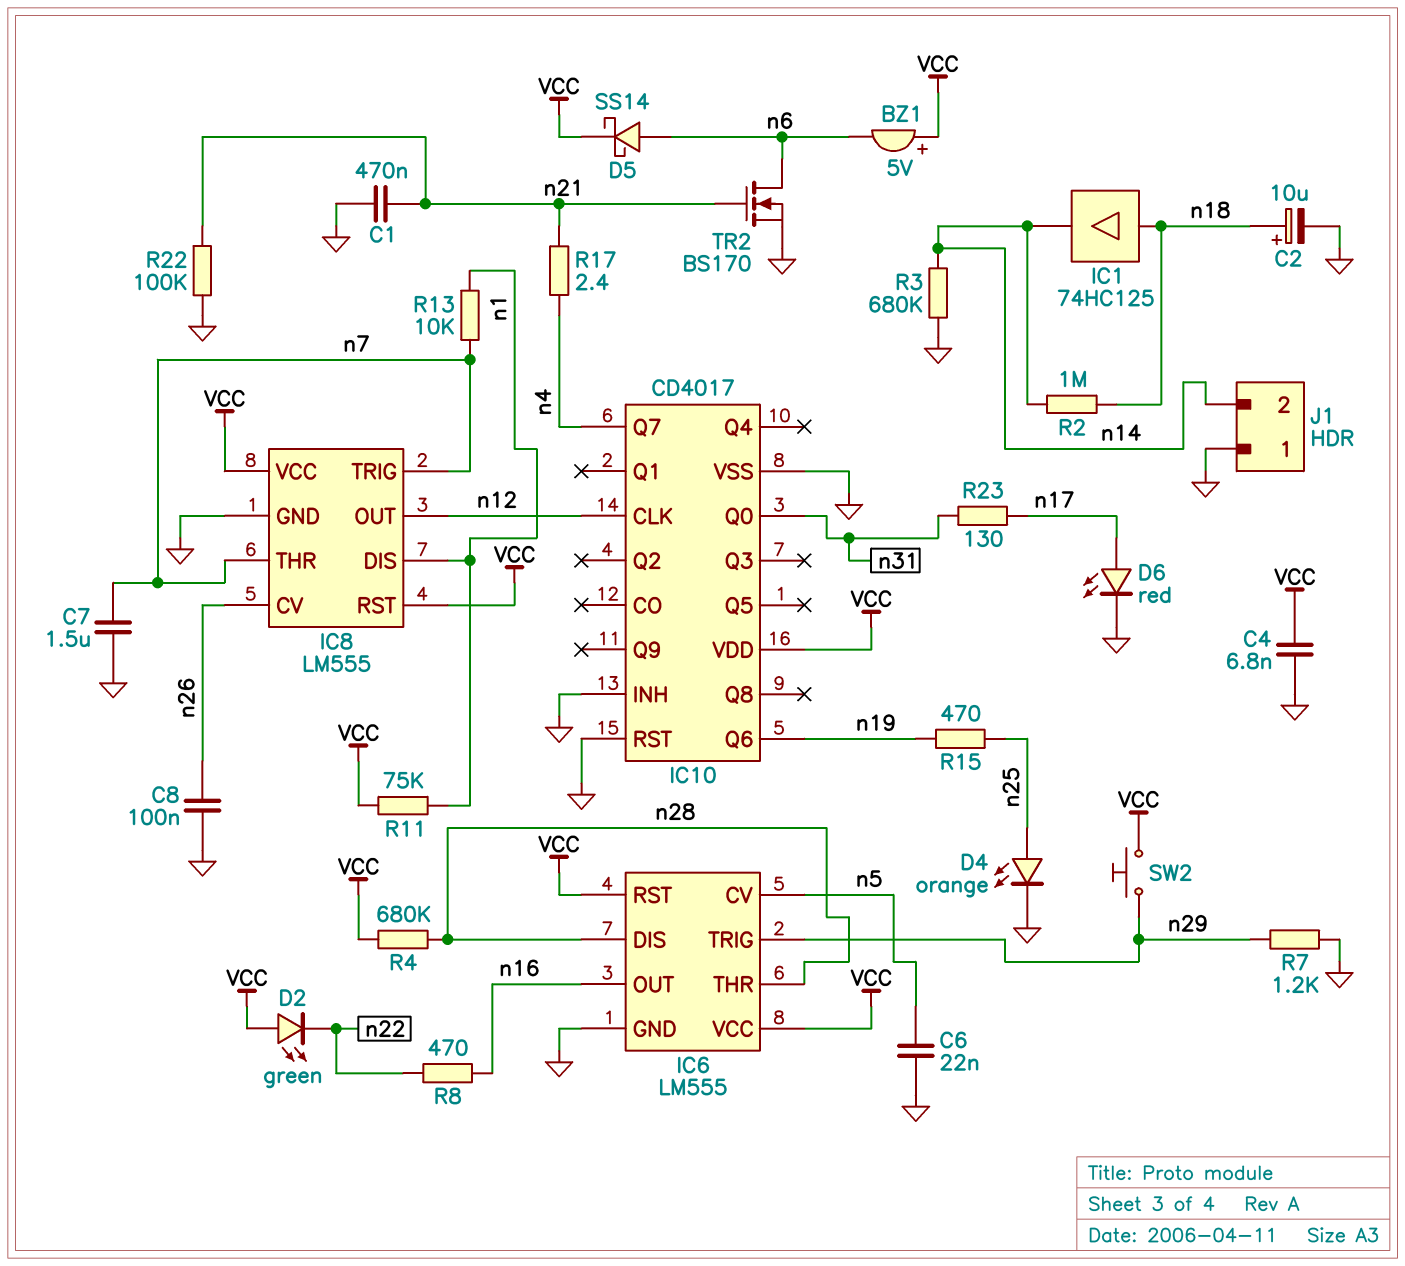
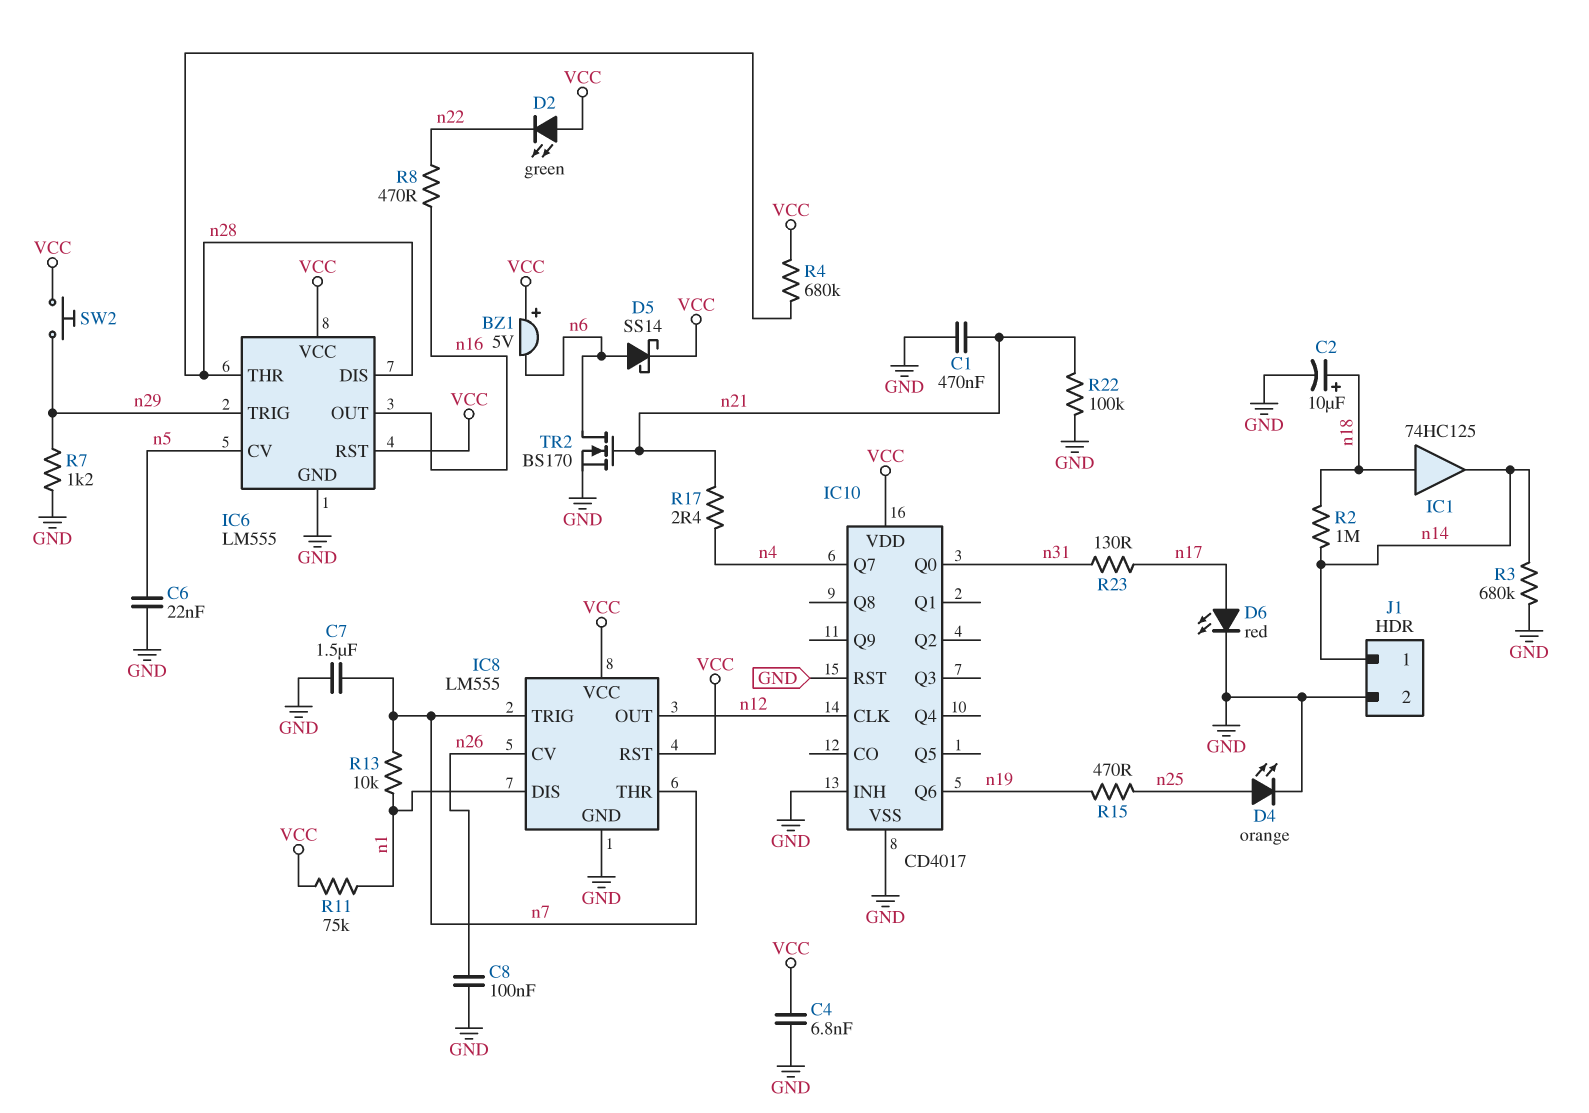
J1 pin 1: GND -> n14
J1 pin 2: n14 -> GND

